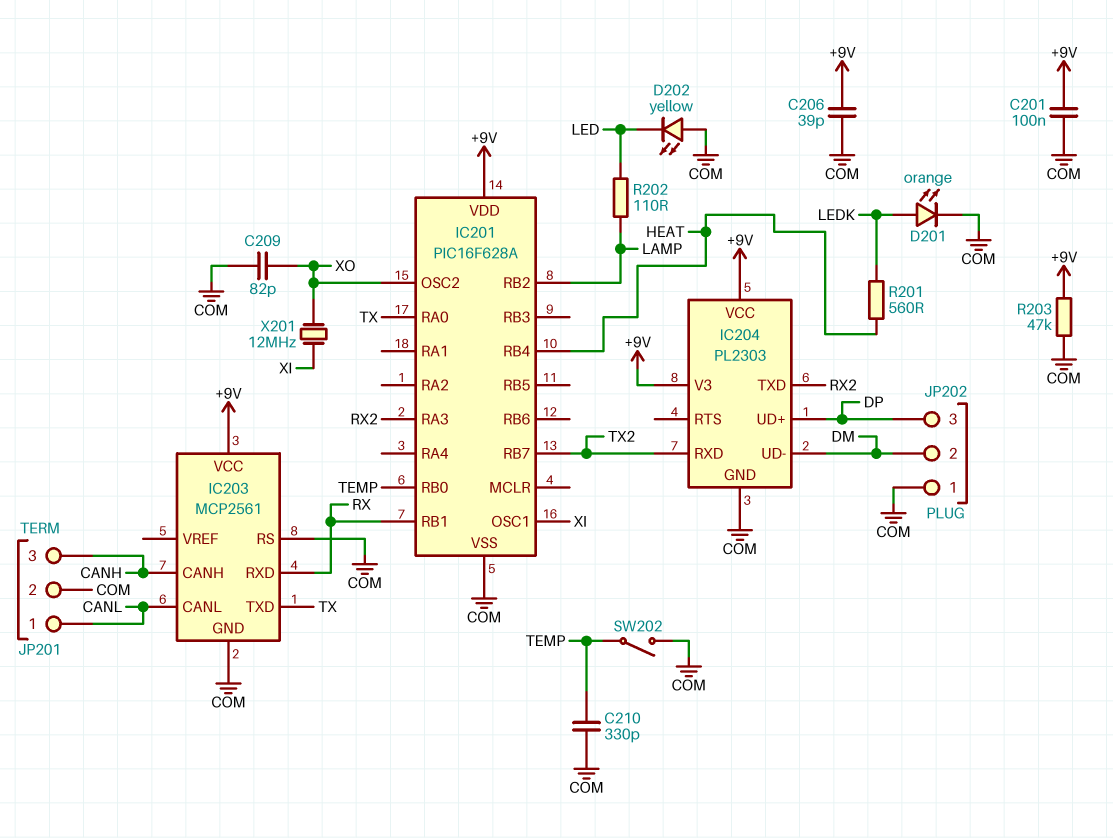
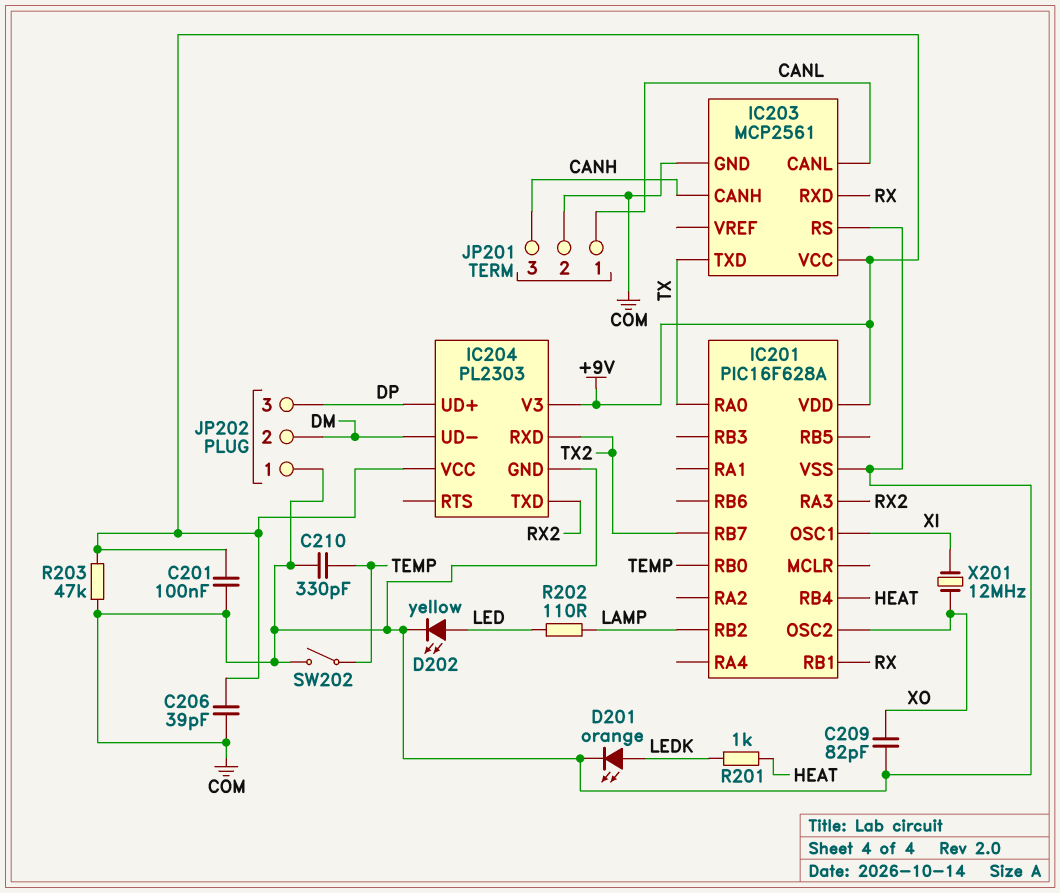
D202: LED yellow (A COM, K LED) -> LED yellow (A LED, K COM)
R201: 560 (HEAT, LEDK) -> 1k (HEAT, LEDK)

